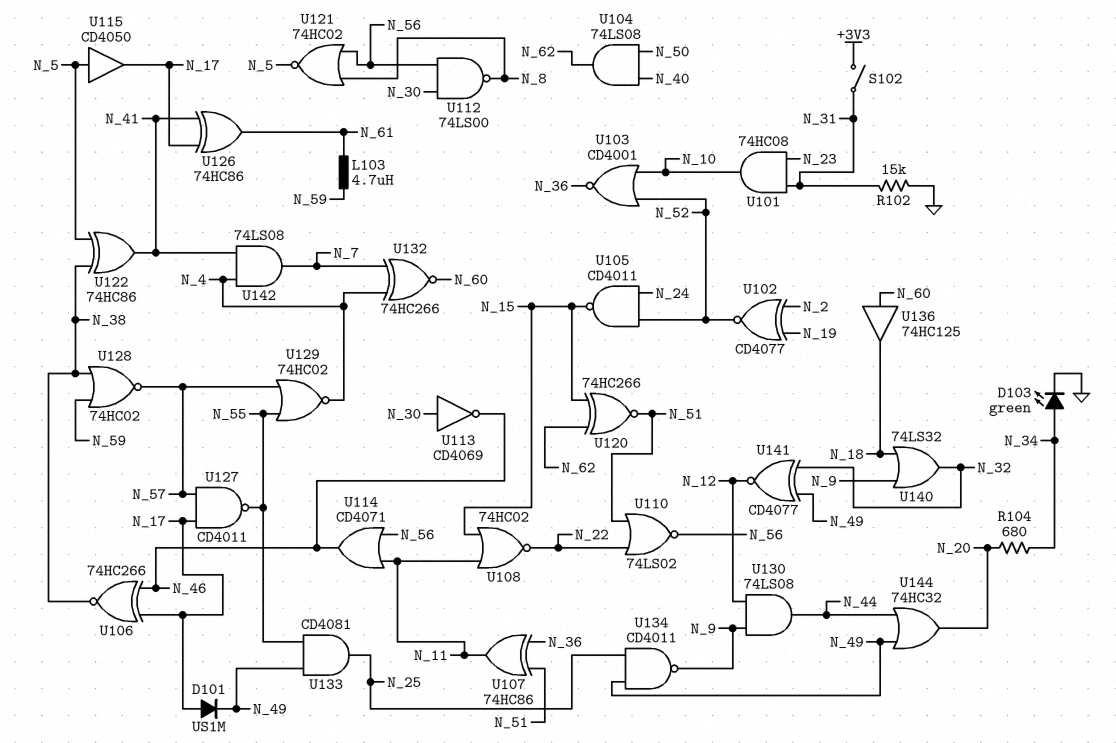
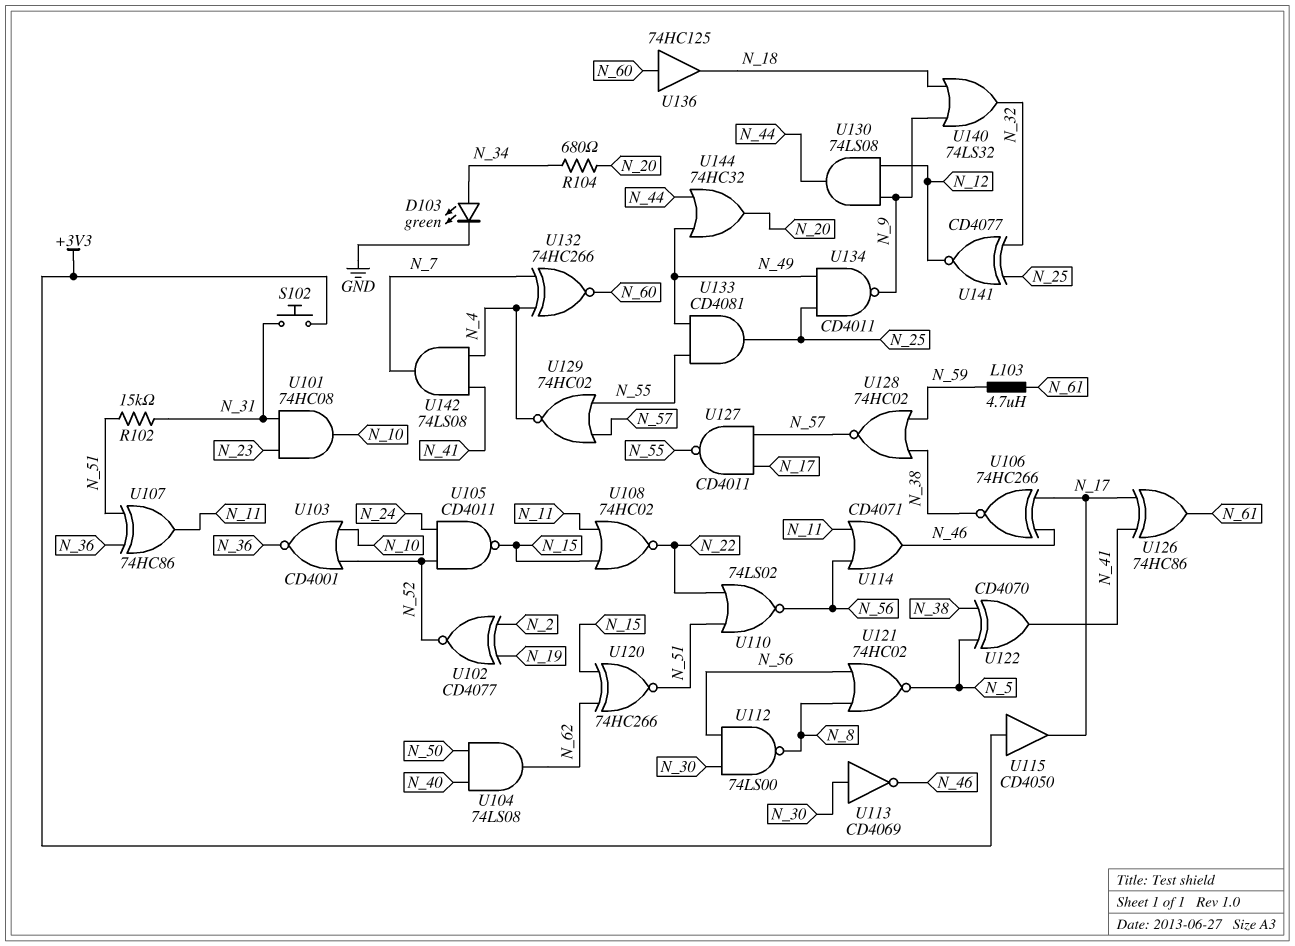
D101: diode US1M (A N_17, K N_49) -> none
R102: 15k (GND, N_31) -> 15k (N_31, N_51)
S102: switch (+3V3, N_31) -> button (+3V3, N_31)
U115: buffer CD4050 (in N_5, out N_17) -> buffer CD4050 (in +3V3, out N_17)
U122: XOR 74HC86 (in N_5, in N_38, out N_41) -> XOR CD4070 (in N_5, in N_38, out N_41)
U141: XNOR CD4077 (in N_32, in N_49, out N_12) -> XNOR CD4077 (in N_25, in N_32, out N_12)

